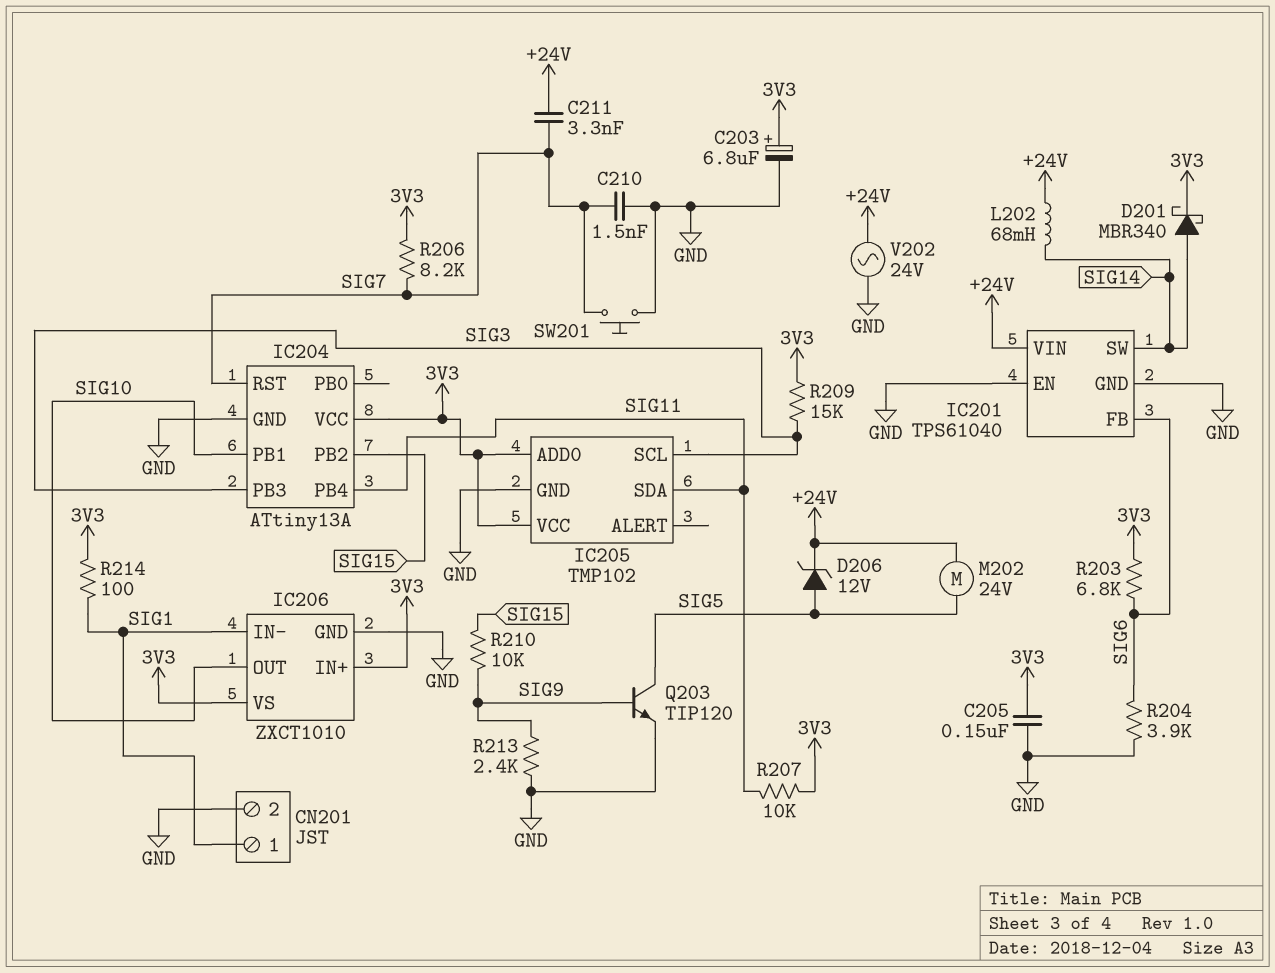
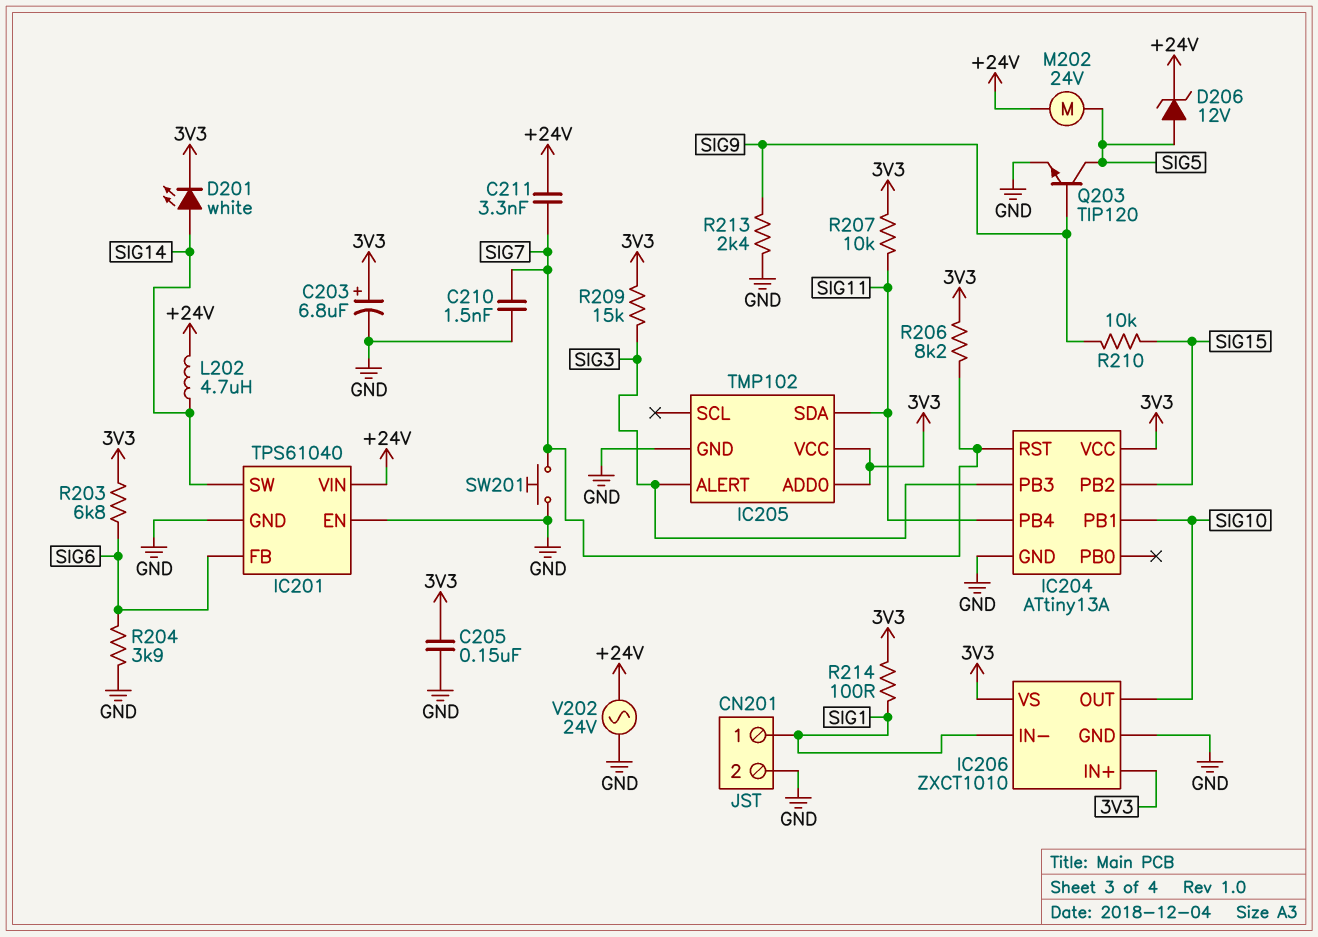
D201: schottky MBR340 (A SIG14, K 3V3) -> LED white (A SIG14, K 3V3)
IC205 pin ALERT: none -> SIG3
IC205 pin SCL: SIG3 -> none
L202: 68mH (+24V, SIG14) -> 4.7uH (+24V, SIG14)

